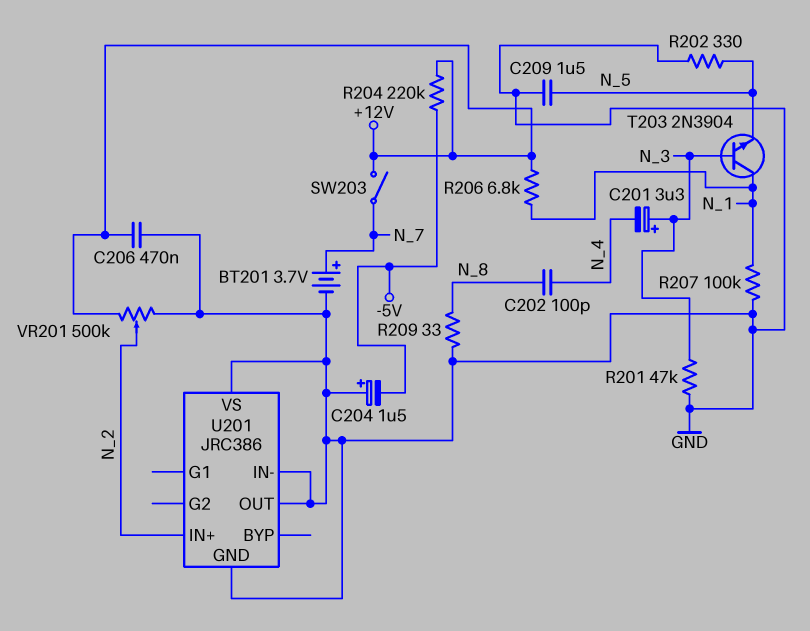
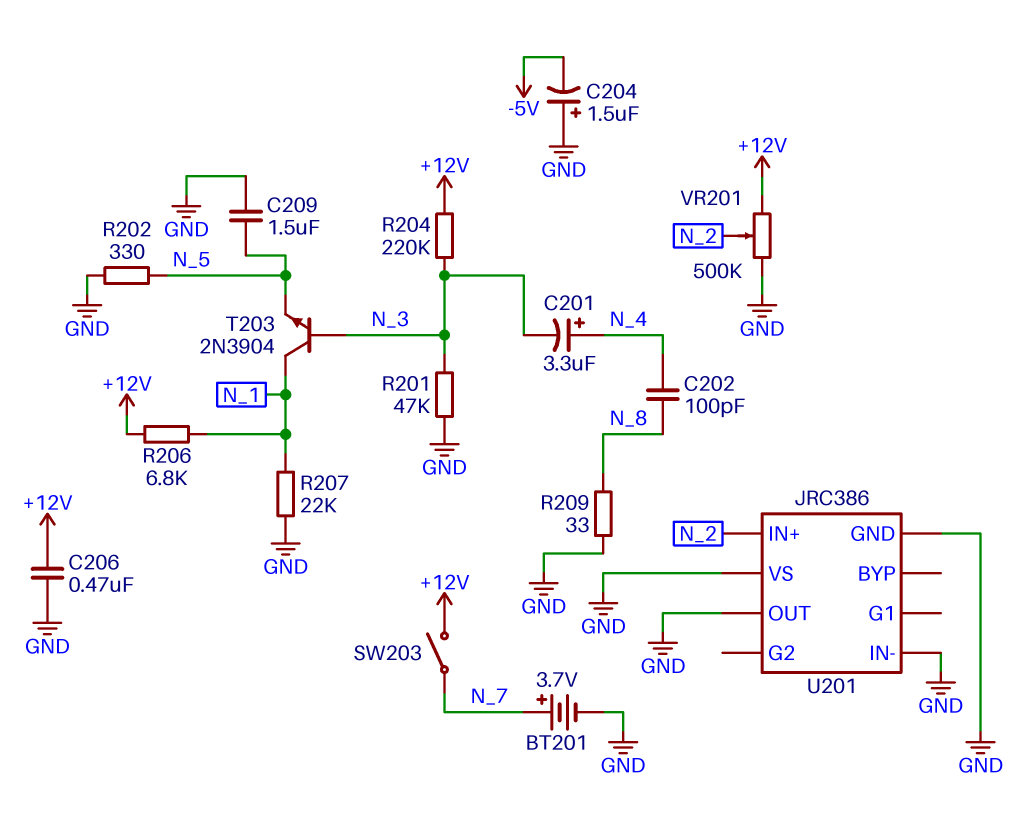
C201: 3.3uF (plus N_3, minus N_4) -> 3.3uF (plus N_4, minus N_3)
R204: 220k (+12V, -5V) -> 220k (+12V, N_3)
R207: 100k (GND, N_1) -> 22k (GND, N_1)

